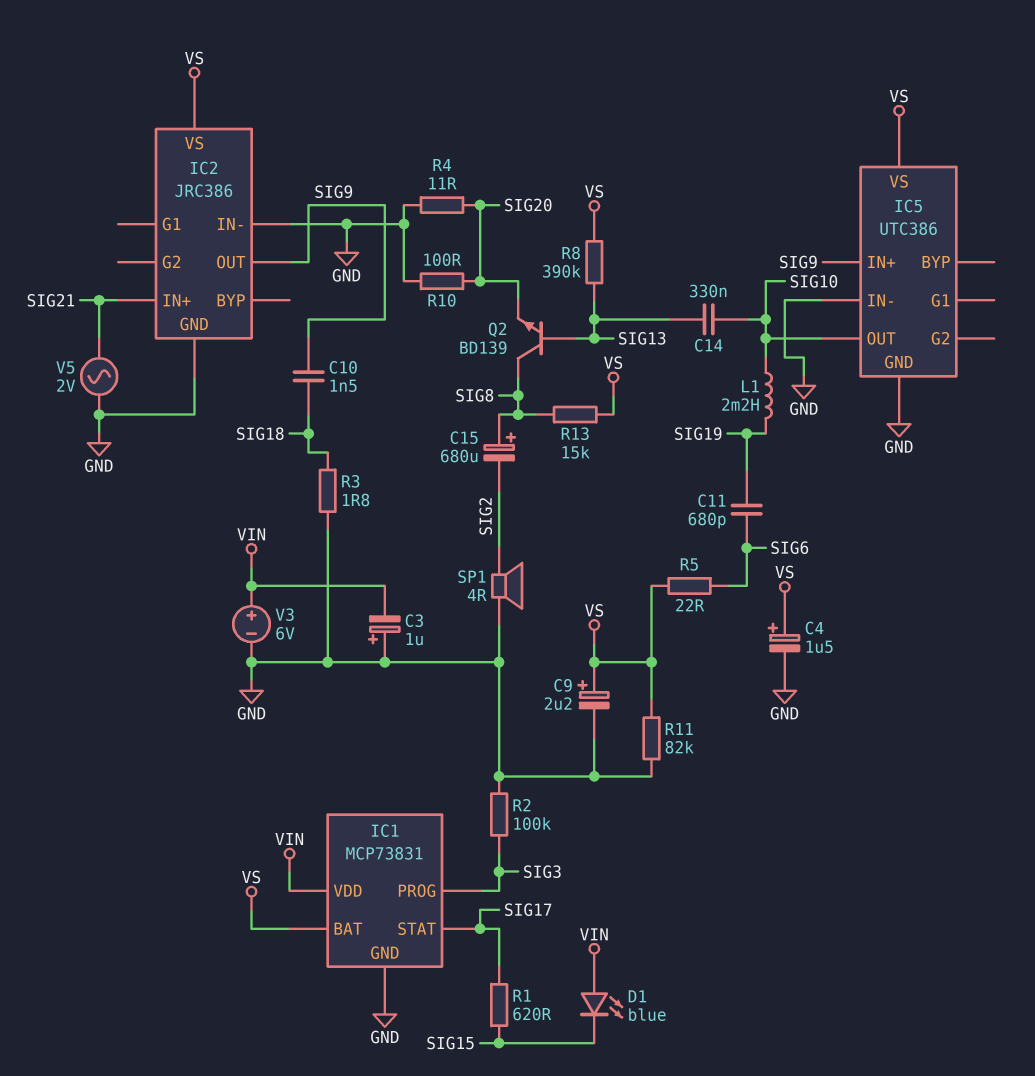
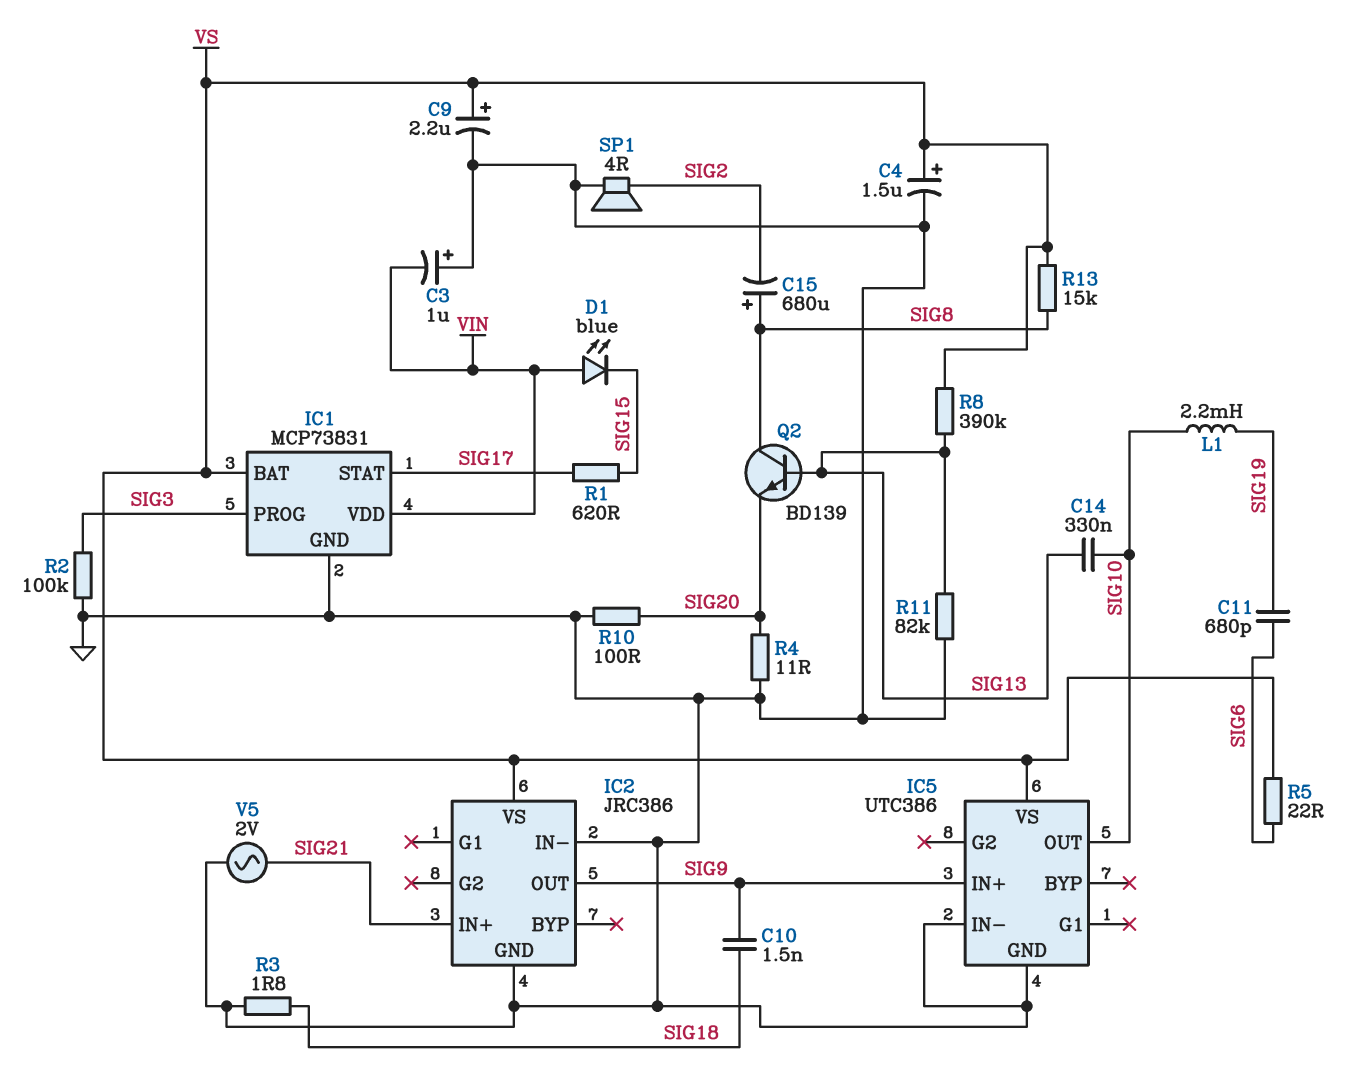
R11: 82k (GND, VS) -> 82k (GND, SIG13)
V3: 6V (plus VIN, minus GND) -> none

